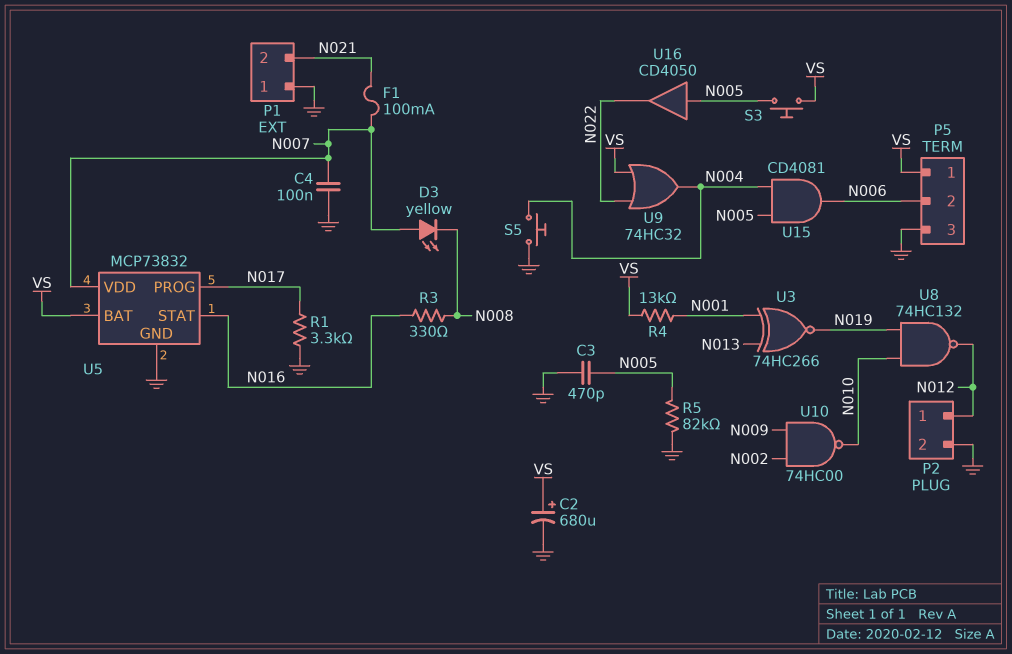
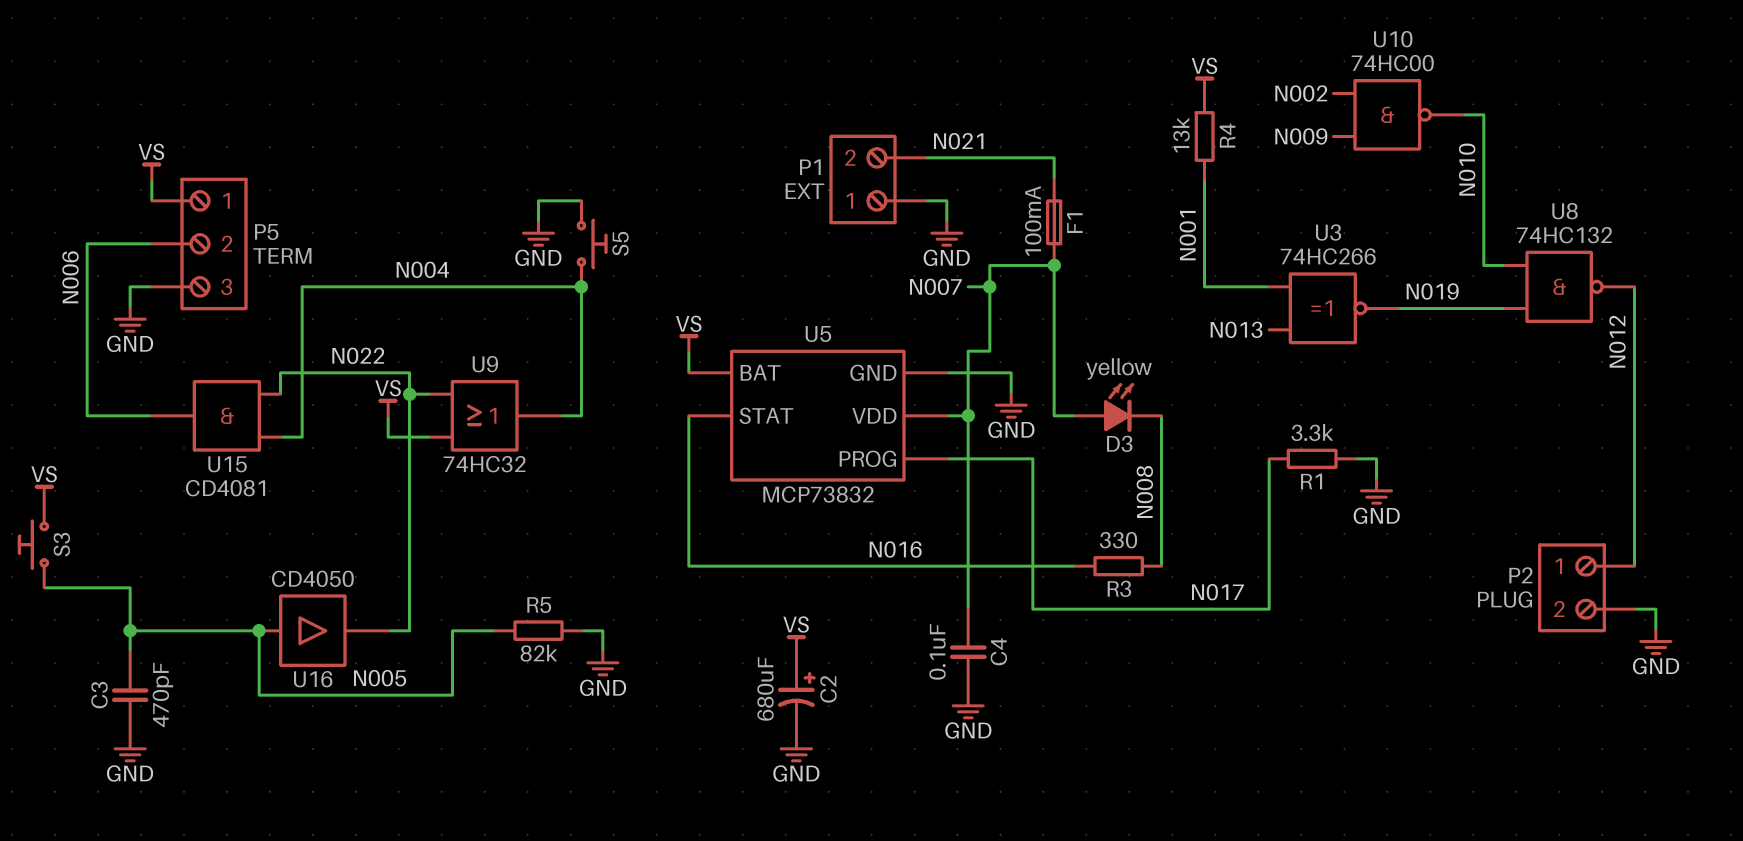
U15: AND CD4081 (in N004, in N005, out N006) -> AND CD4081 (in N004, in N022, out N006)

